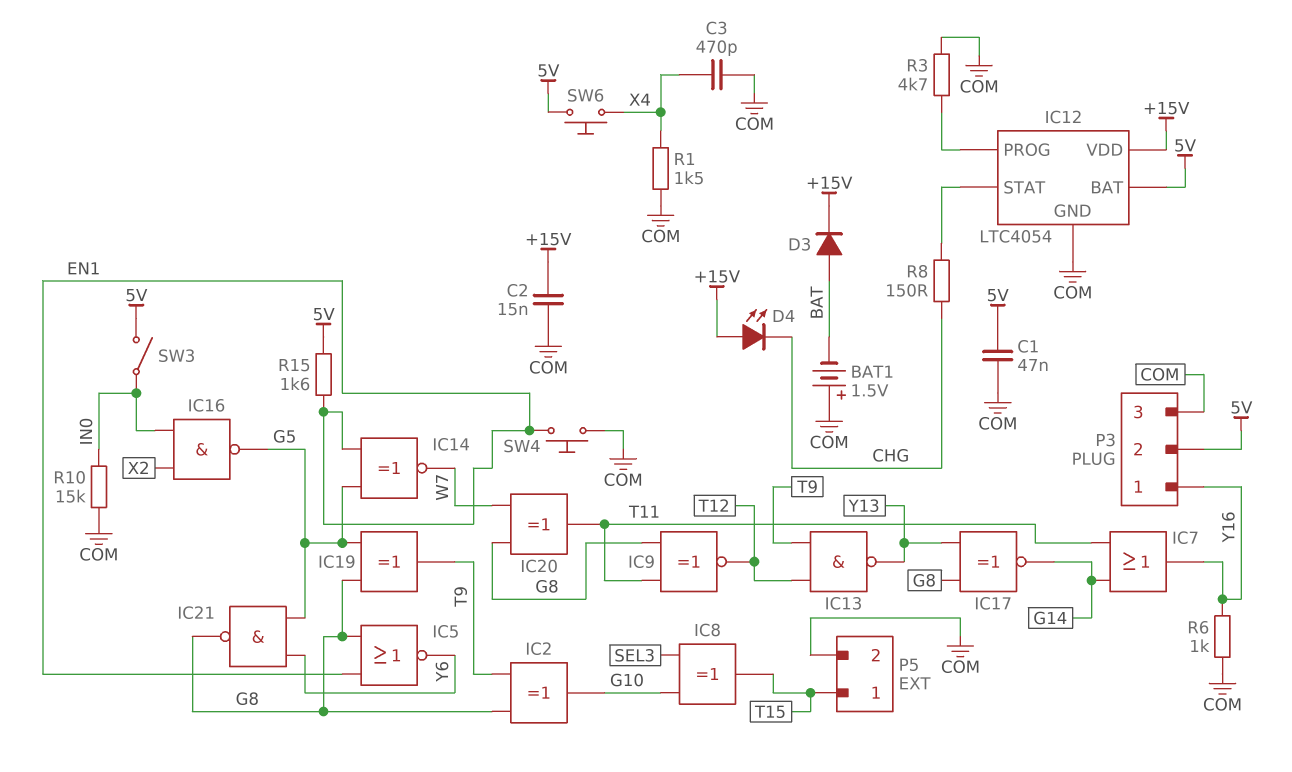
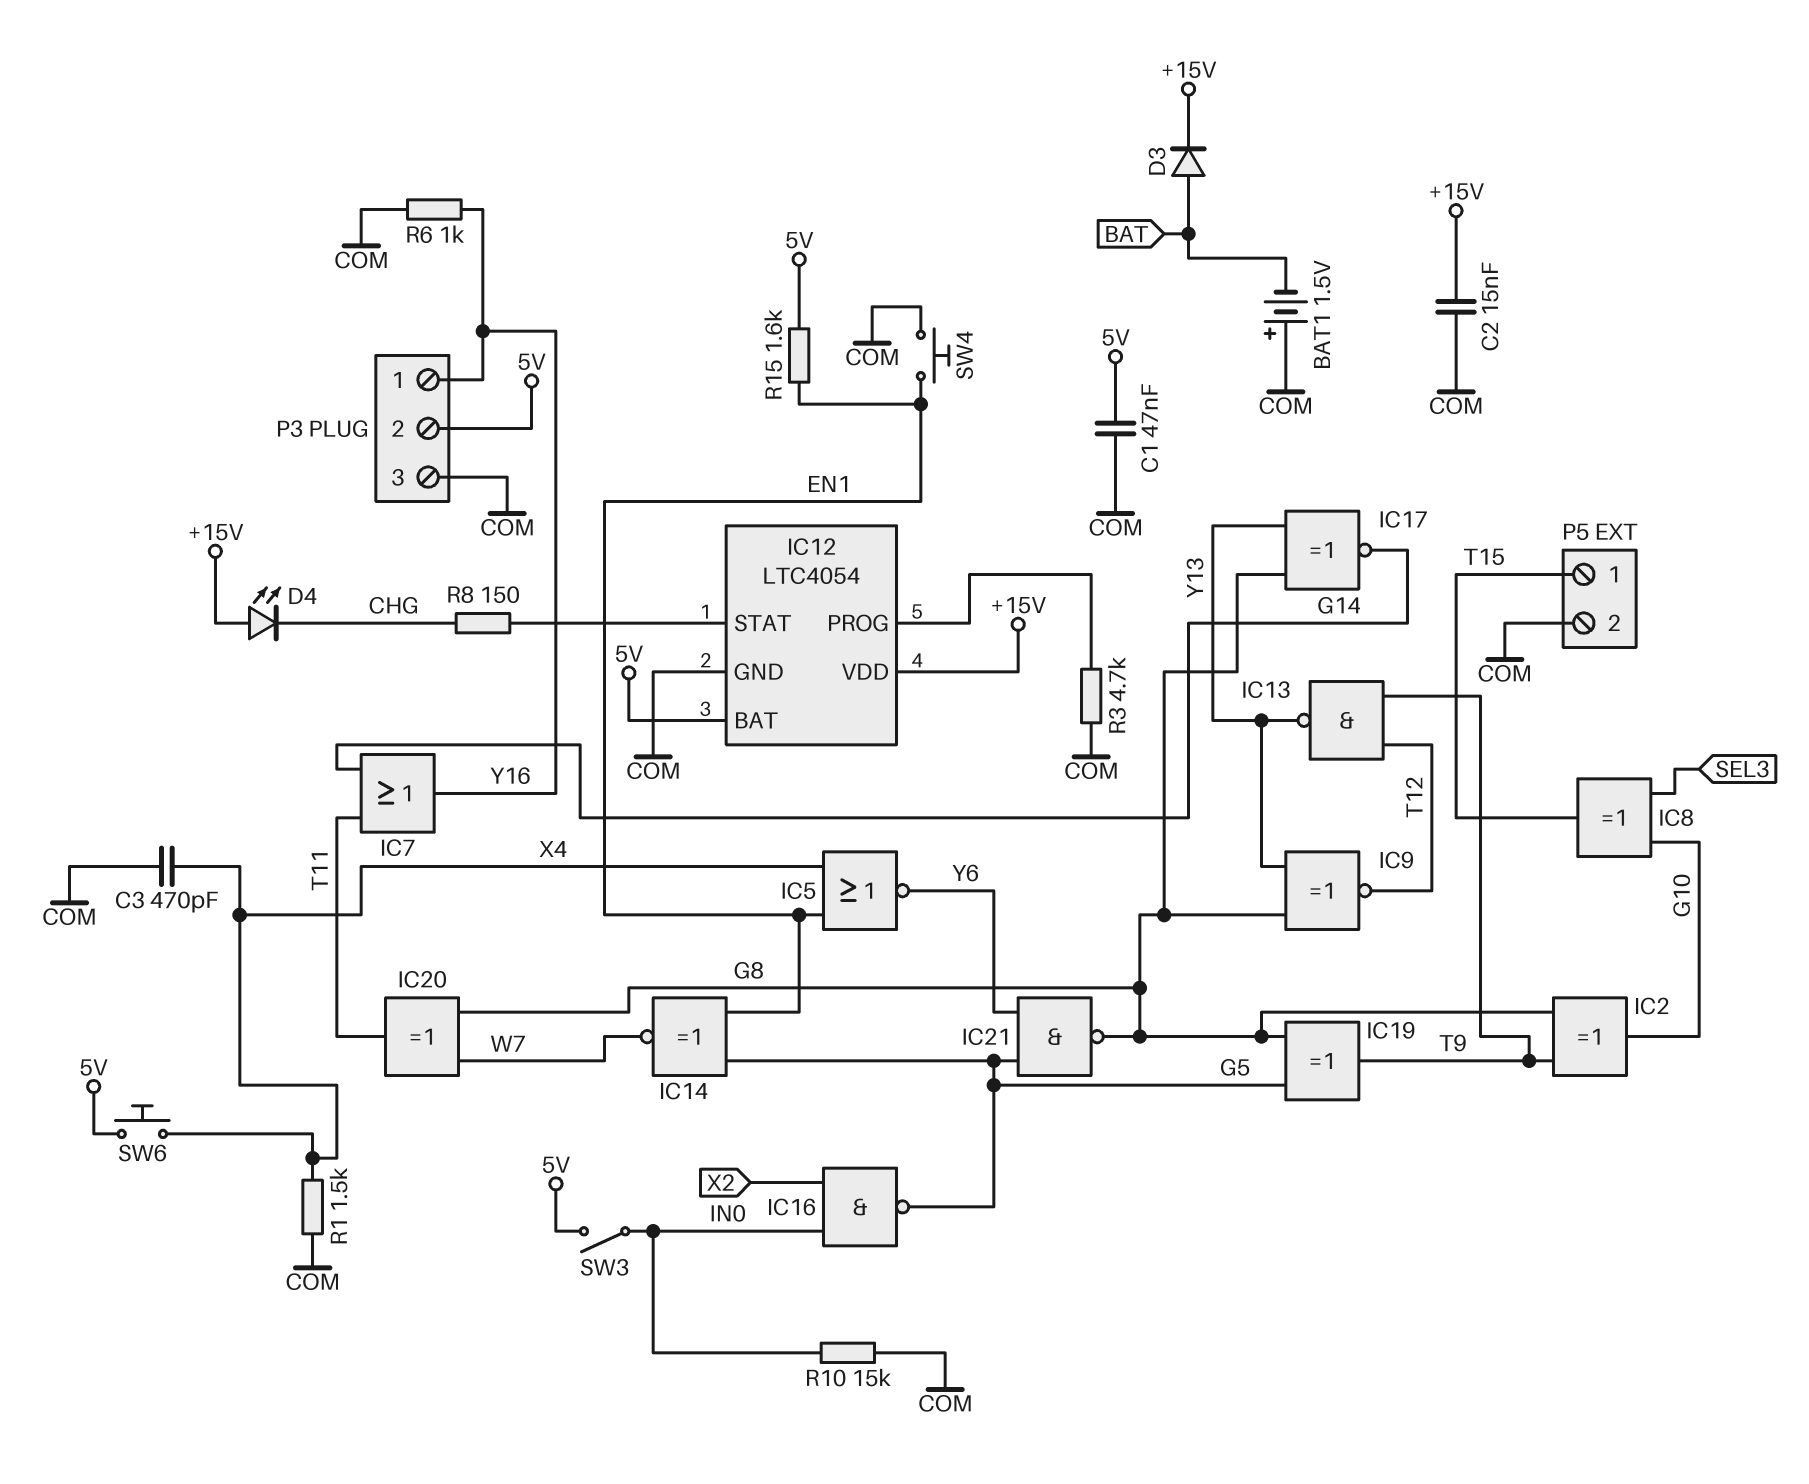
IC5: NOR (in EN1, in G8, out Y6) -> NOR (in EN1, in X4, out Y6)
IC9: XNOR (in G8, in T11, out T12) -> XNOR (in G8, in Y13, out T12)

